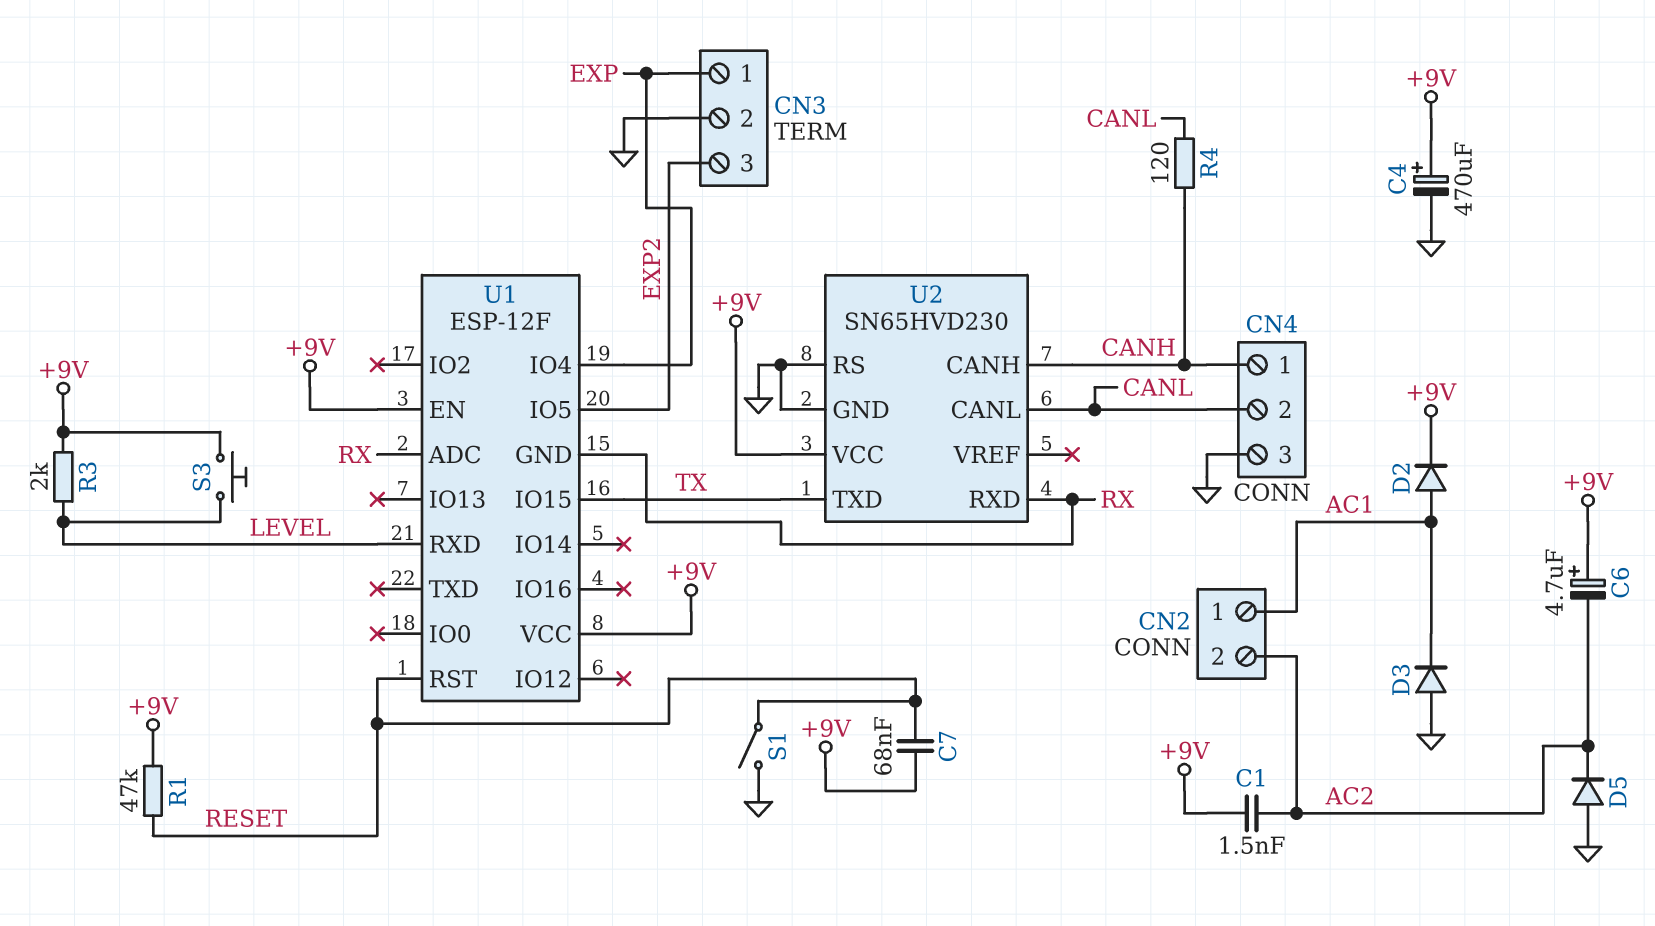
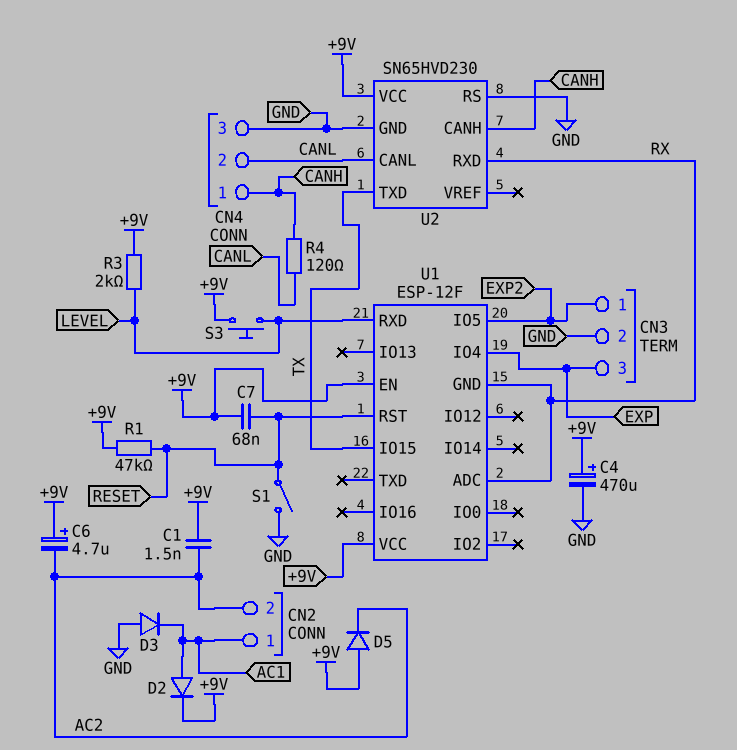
CN3 pin 1: EXP -> EXP2
CN3 pin 3: EXP2 -> EXP
D5: diode (A GND, K AC2) -> diode (A +9V, K AC2)

